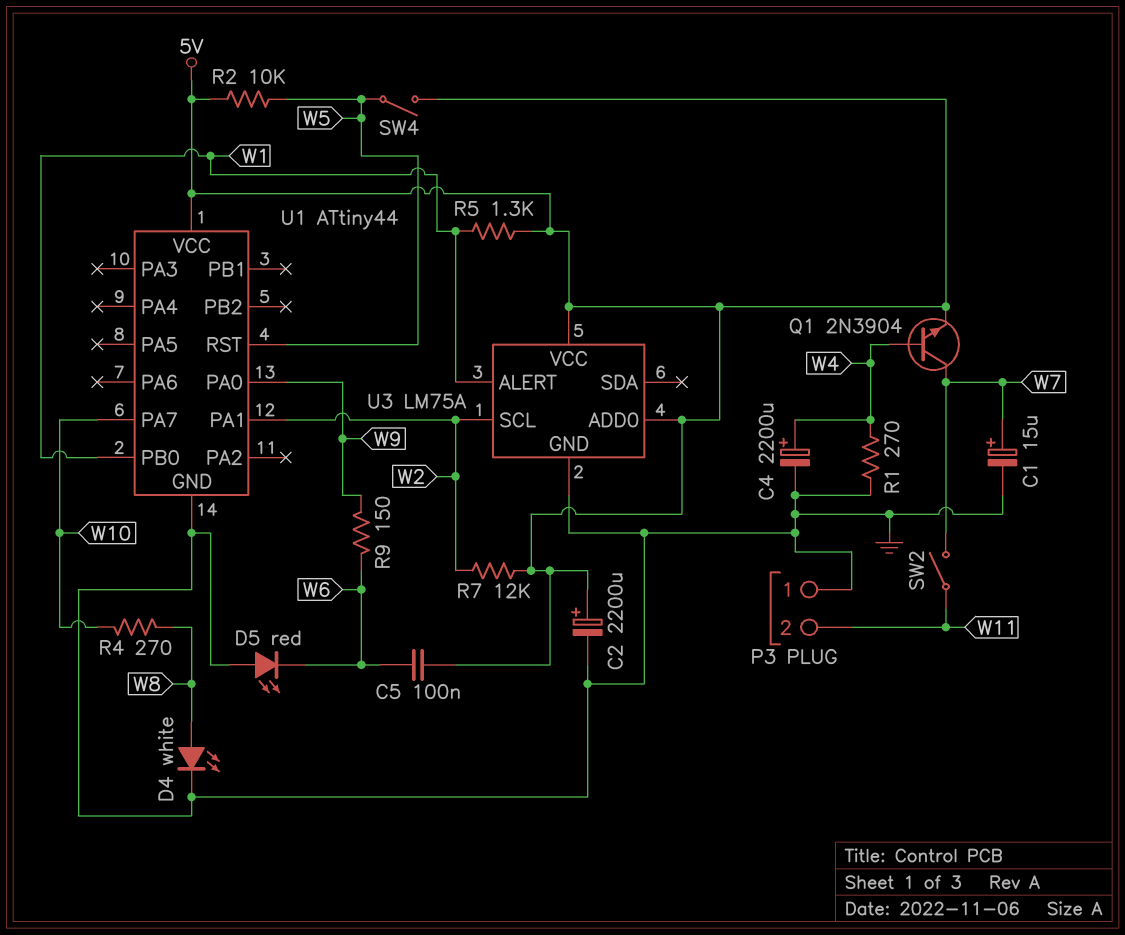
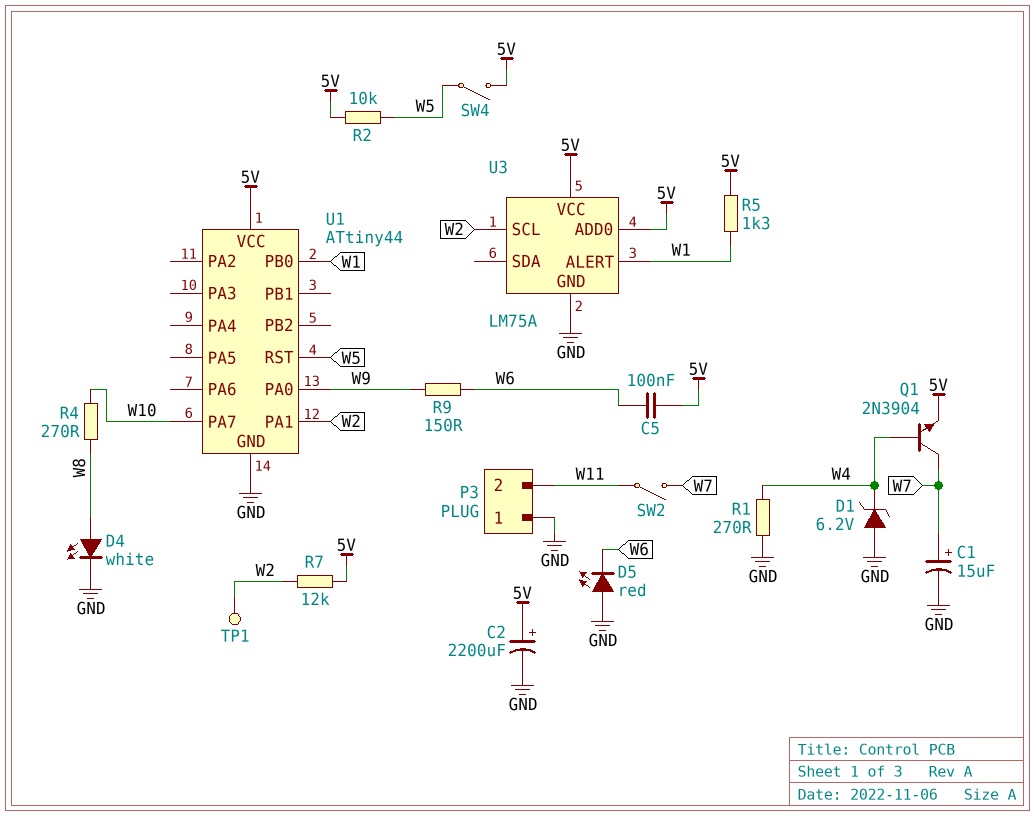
C4: 2200uF (plus W4, minus GND) -> none
D1: none -> zener 6.2V (A GND, K W4)
TP1: none -> test point (W2)

